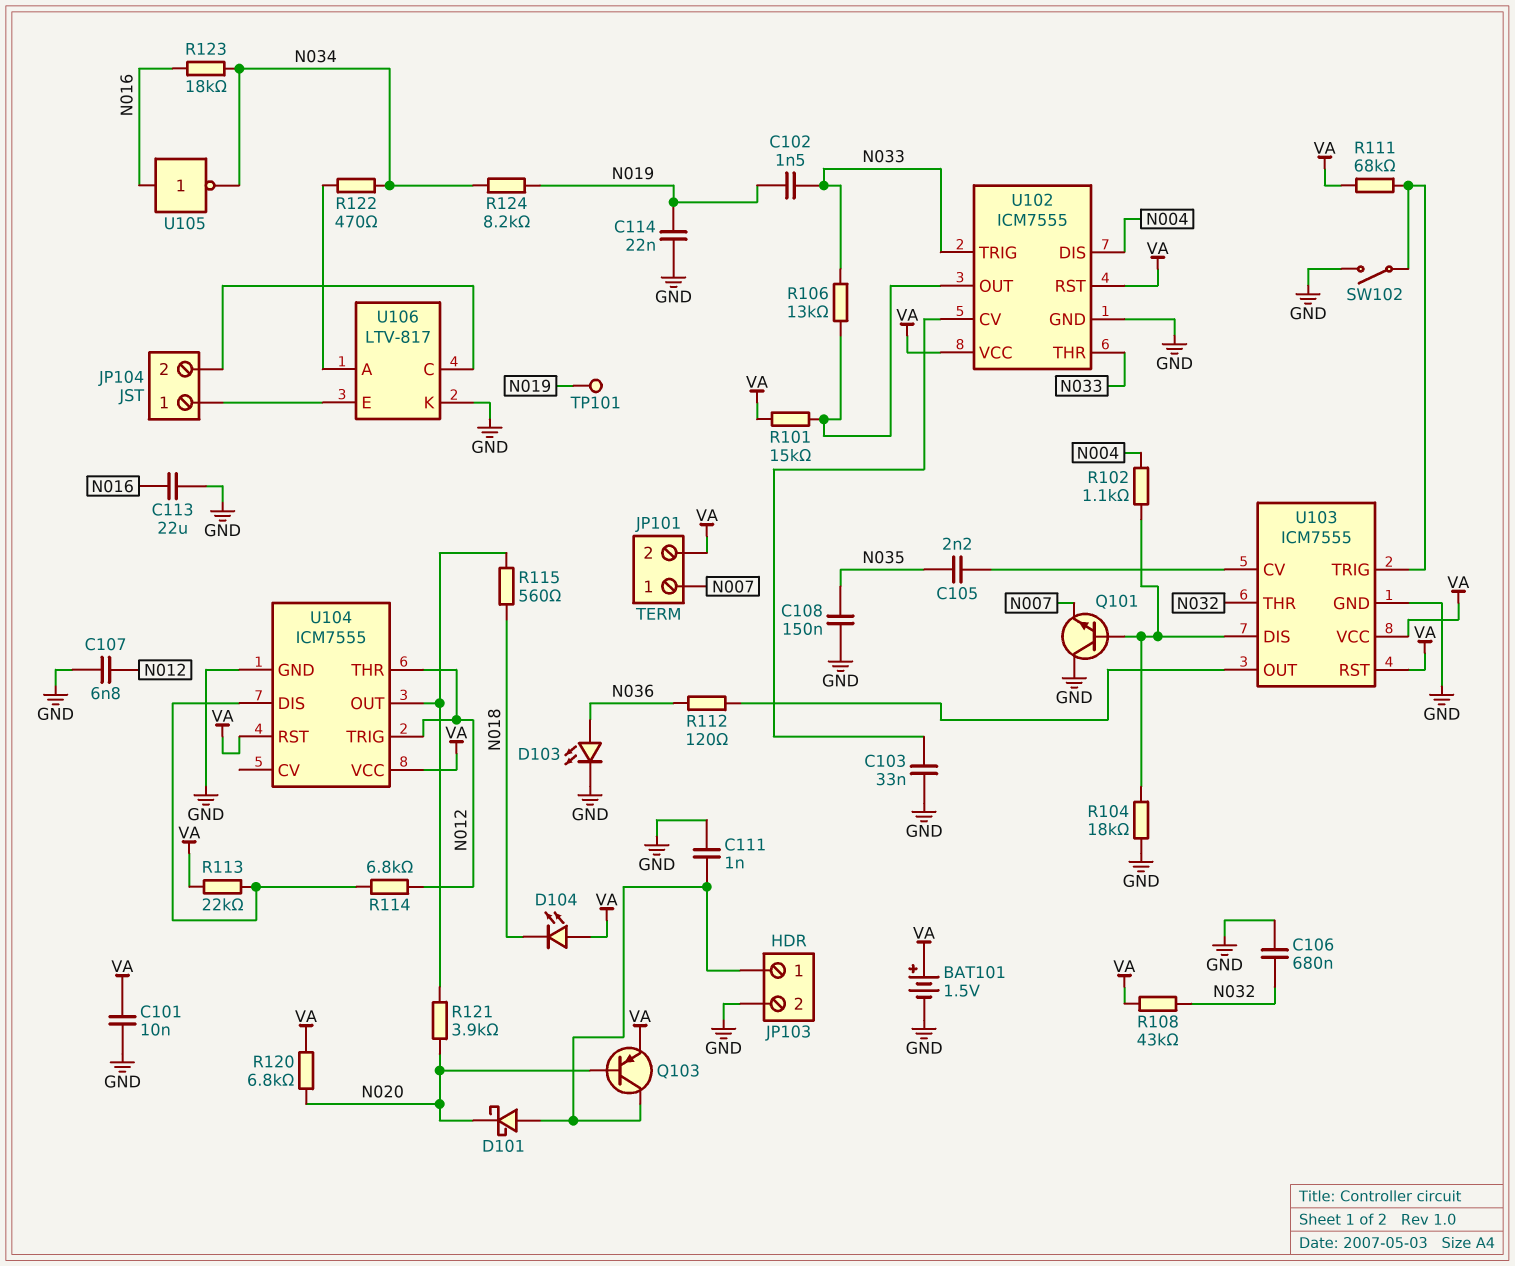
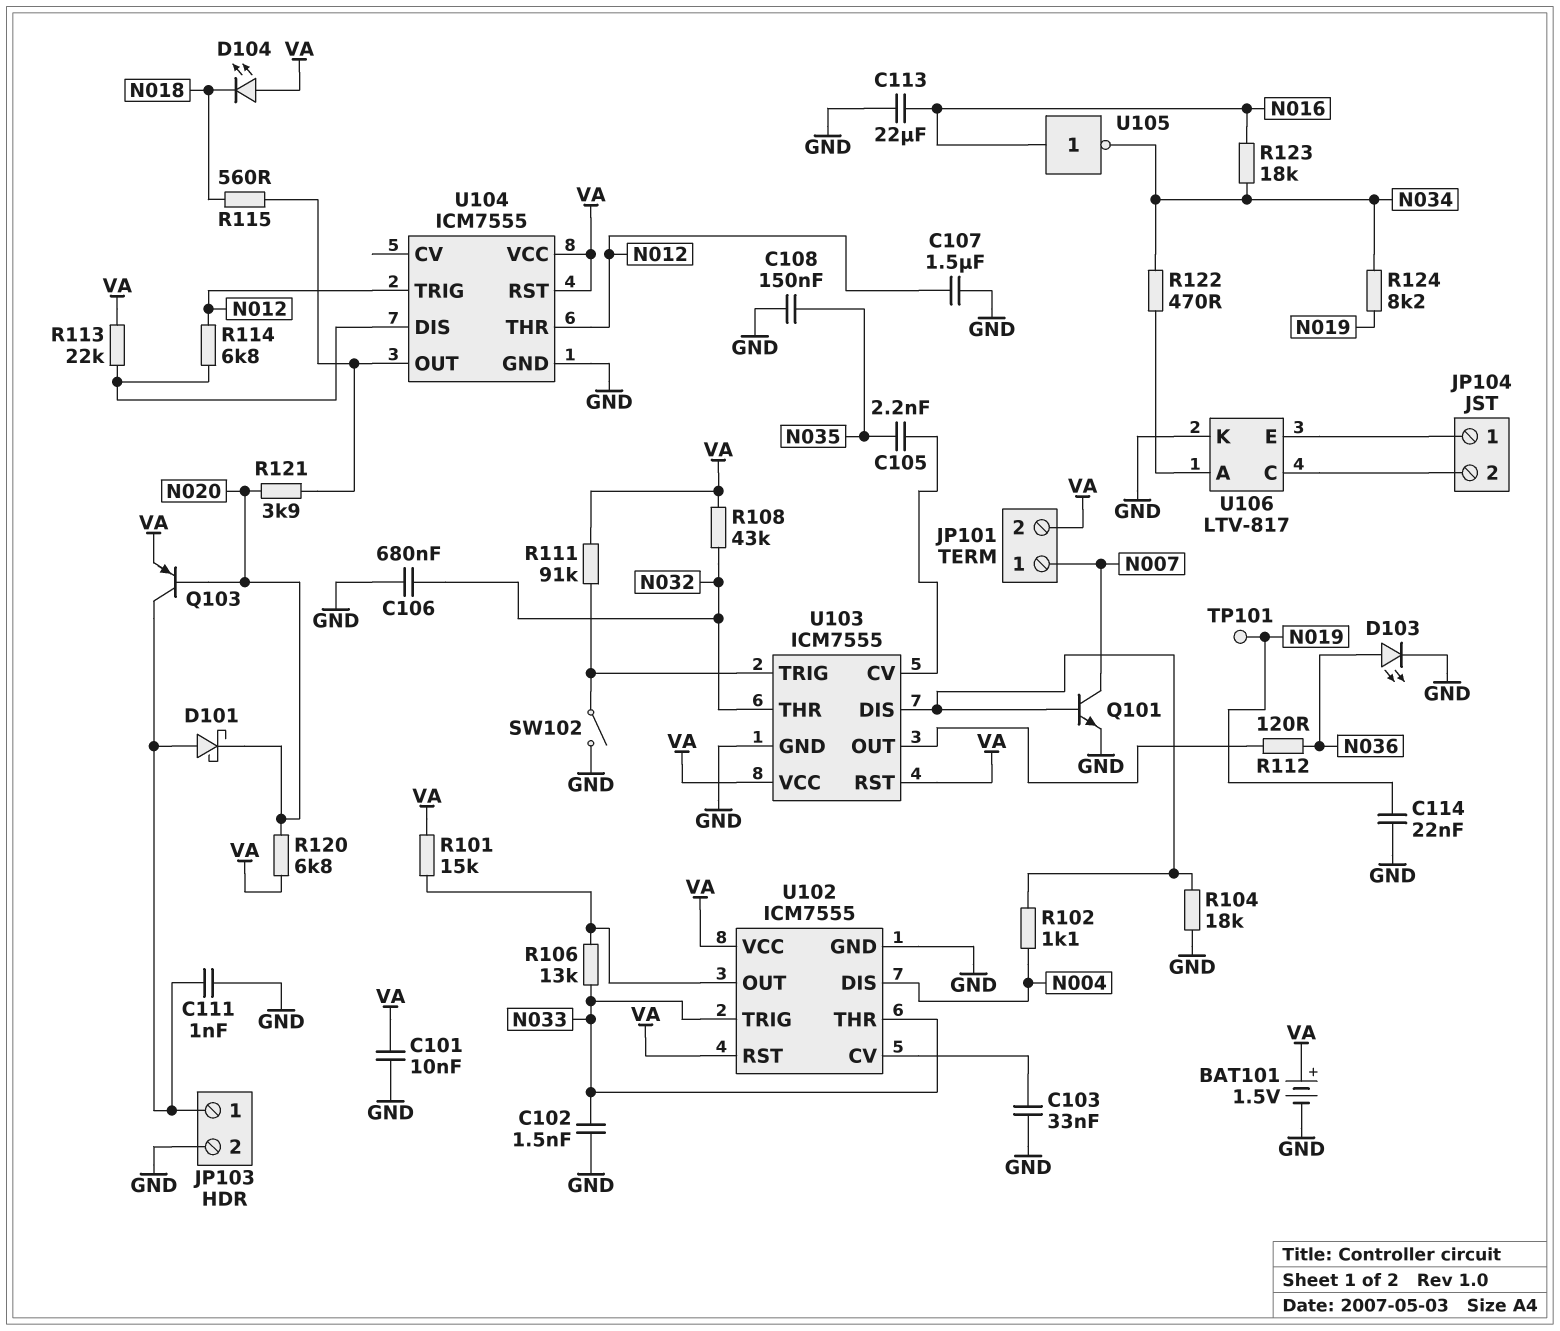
C102: 1.5nF (N019, N033) -> 1.5nF (GND, N033)
C107: 6.8nF (GND, N012) -> 1.5uF (GND, N012)
Q101: NPN (B U103/DIS, C GND, E N007) -> NPN (B U103/DIS, C N007, E GND)
R111: 68k (U103/TRIG, VA) -> 91k (U103/TRIG, VA)

